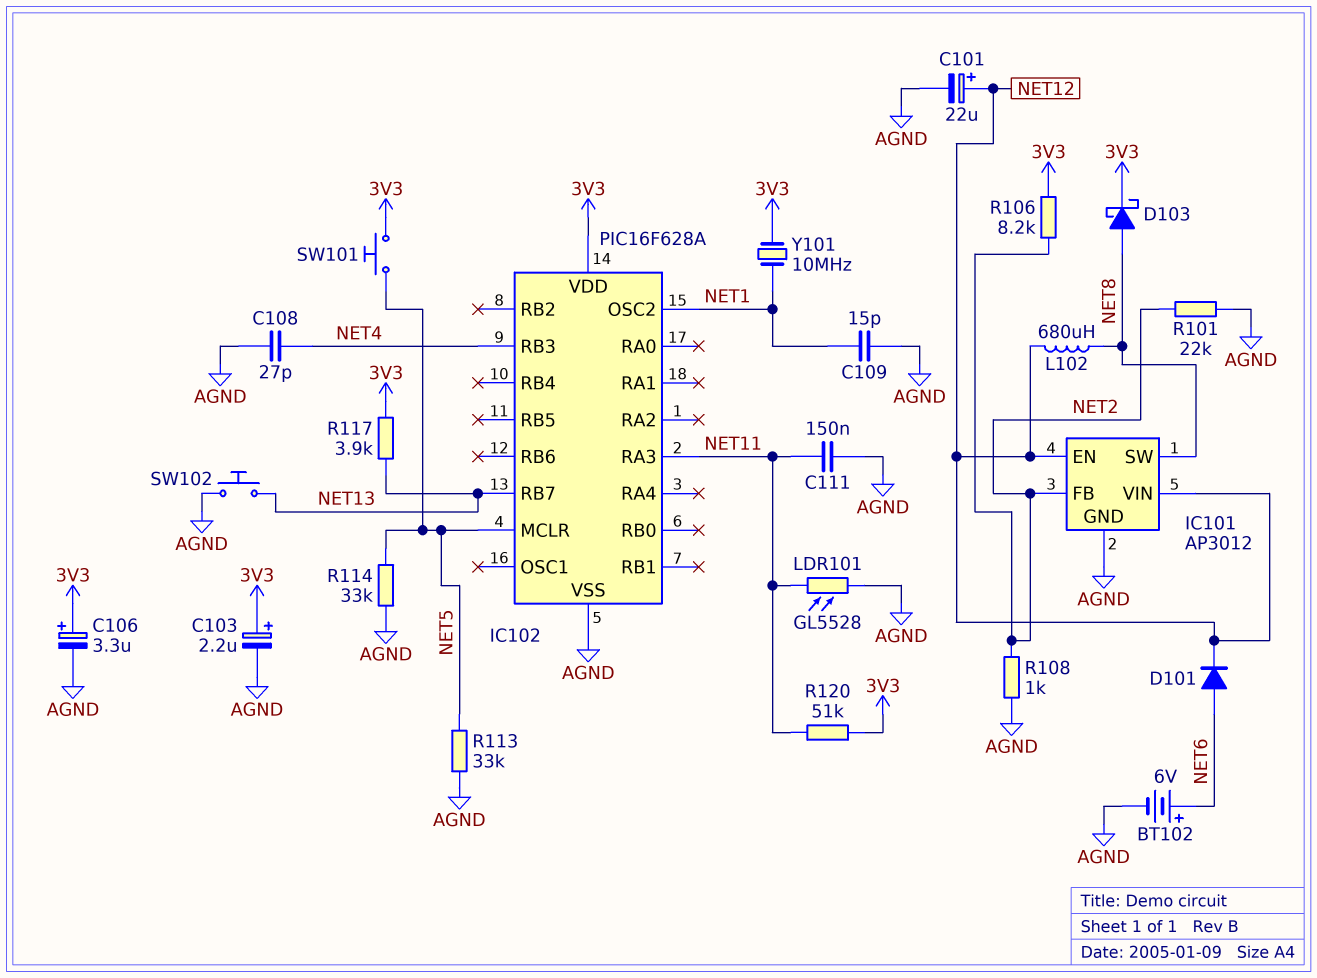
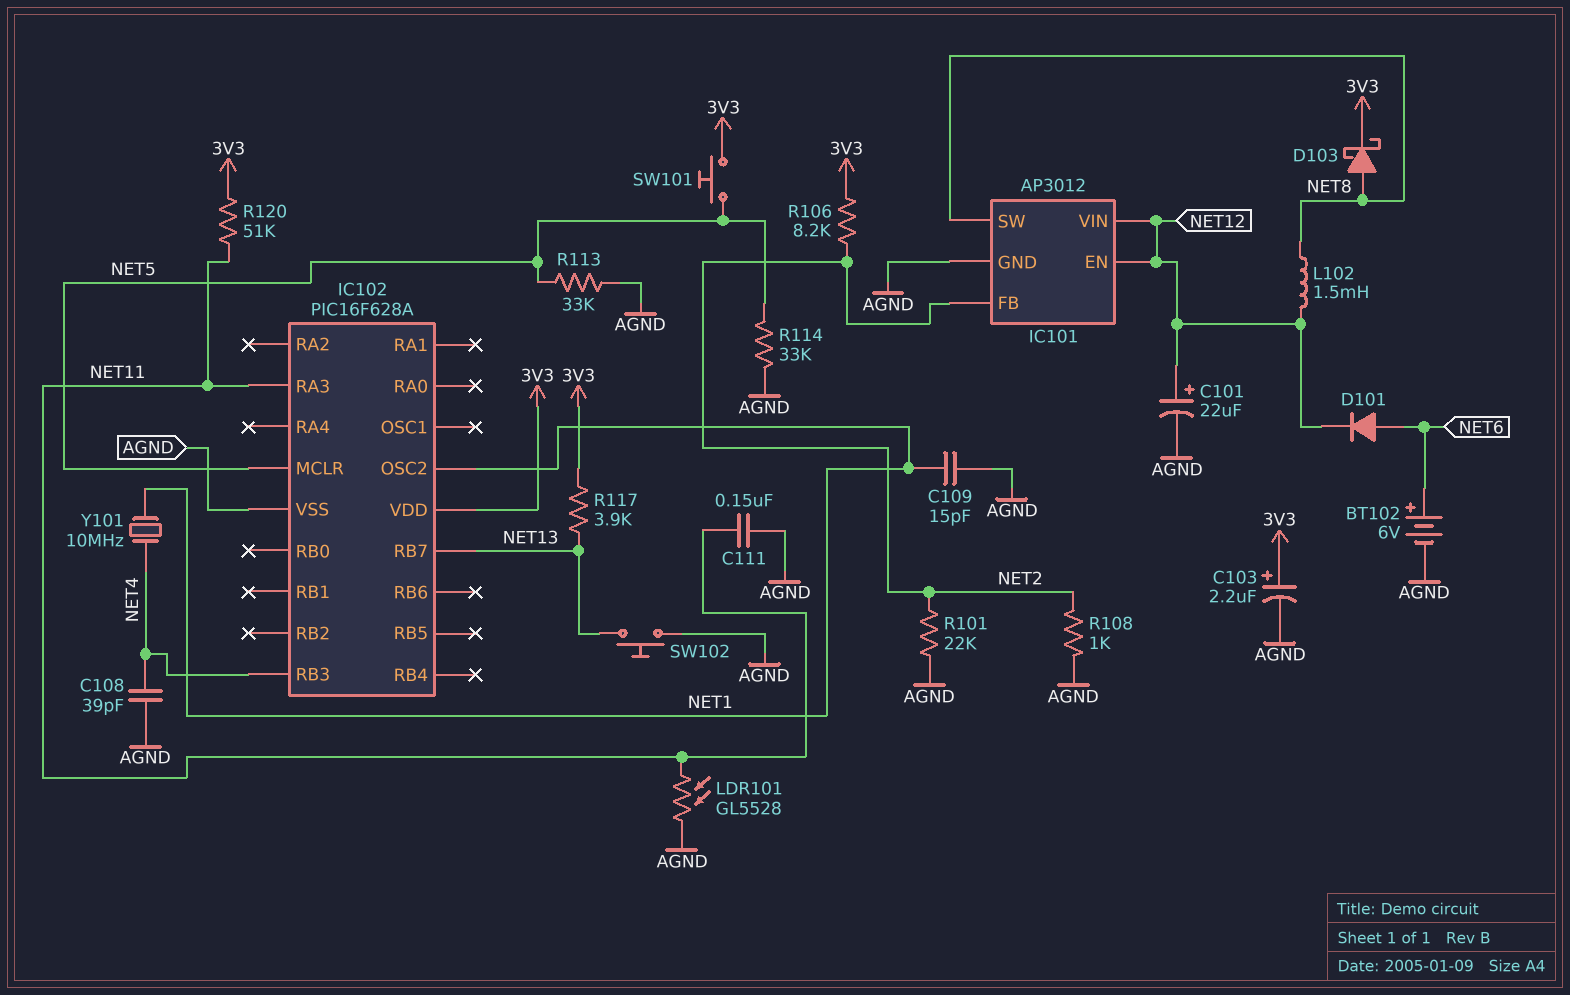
C106: 3.3uF (plus 3V3, minus AGND) -> none
C108: 27pF (AGND, NET4) -> 39pF (AGND, NET4)
L102: 680uH (NET8, NET12) -> 1.5mH (NET8, NET12)
Y101: 10MHz (3V3, NET1) -> 10MHz (NET1, NET4)

